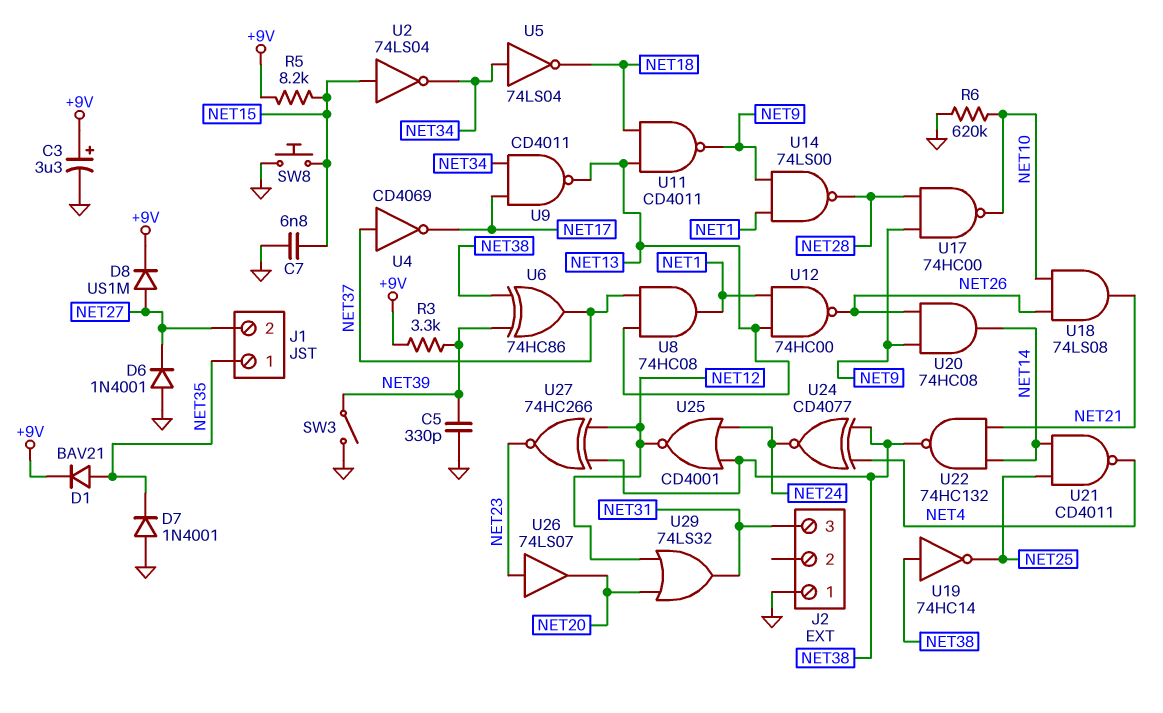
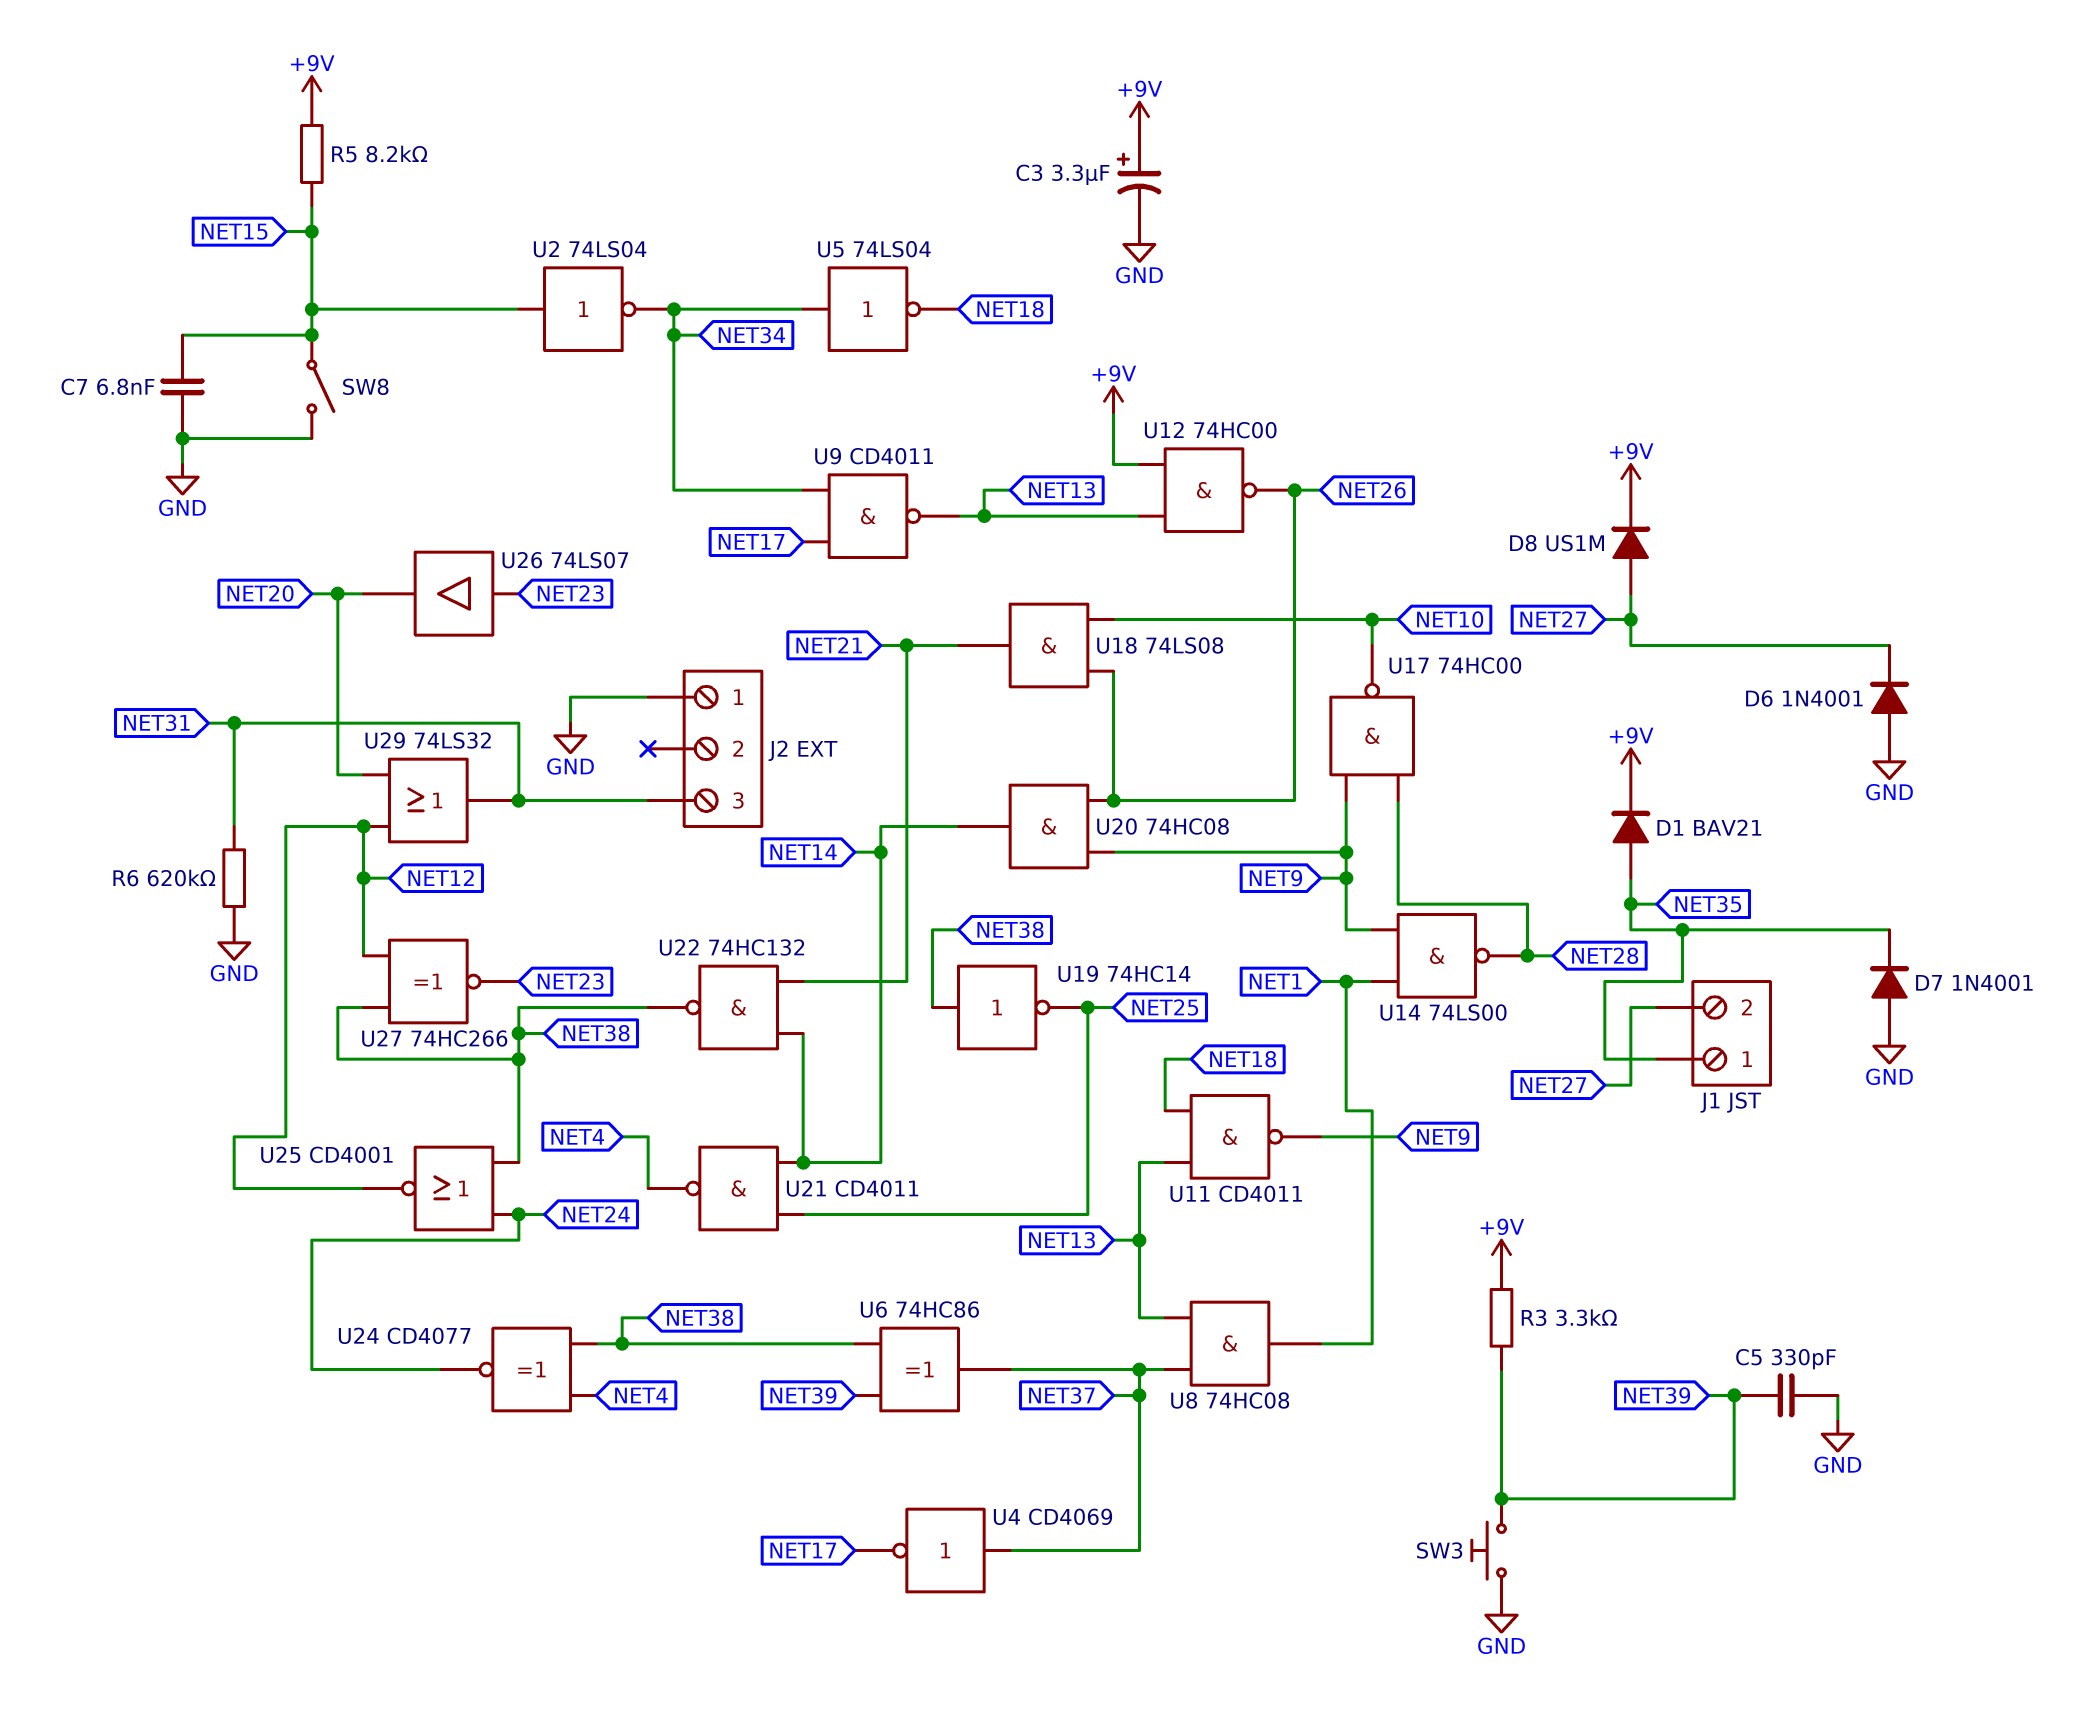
R6: 620k (GND, NET10) -> 620k (GND, NET31)
SW3: switch (GND, NET39) -> button (GND, NET39)
SW8: button (GND, NET15) -> switch (GND, NET15)
U12: NAND 74HC00 (in NET1, in NET13, out NET26) -> NAND 74HC00 (in +9V, in NET13, out NET26)

